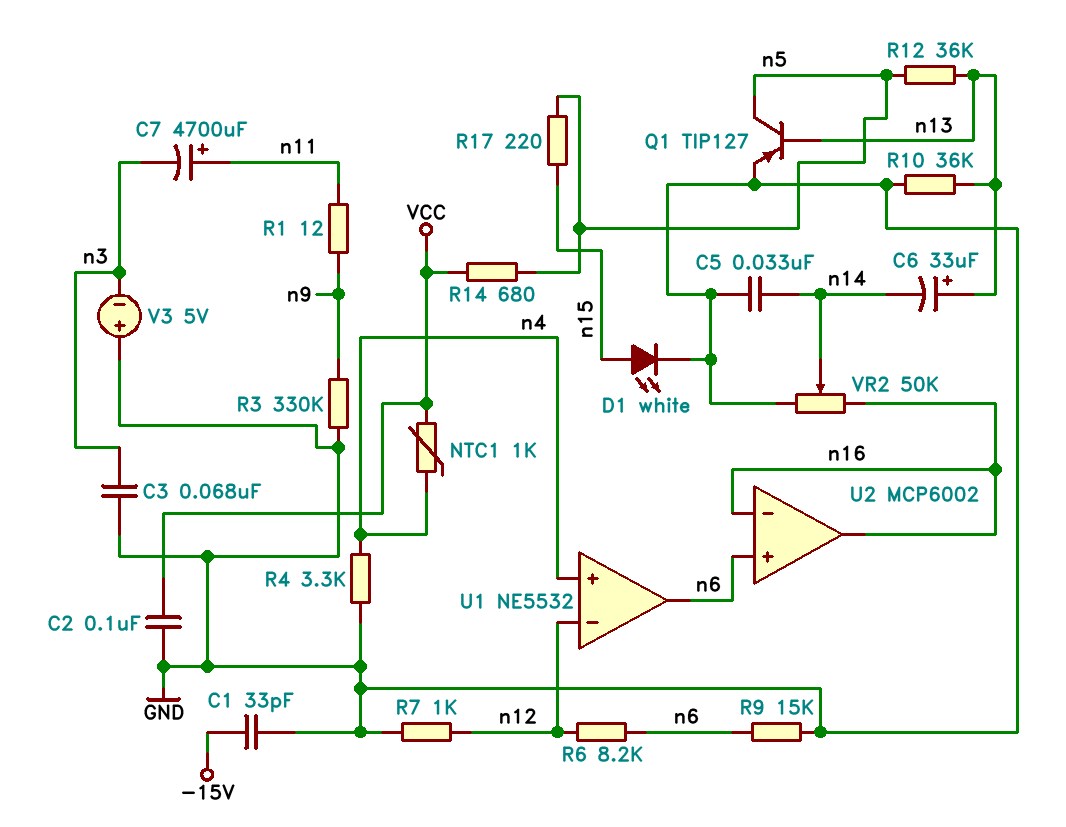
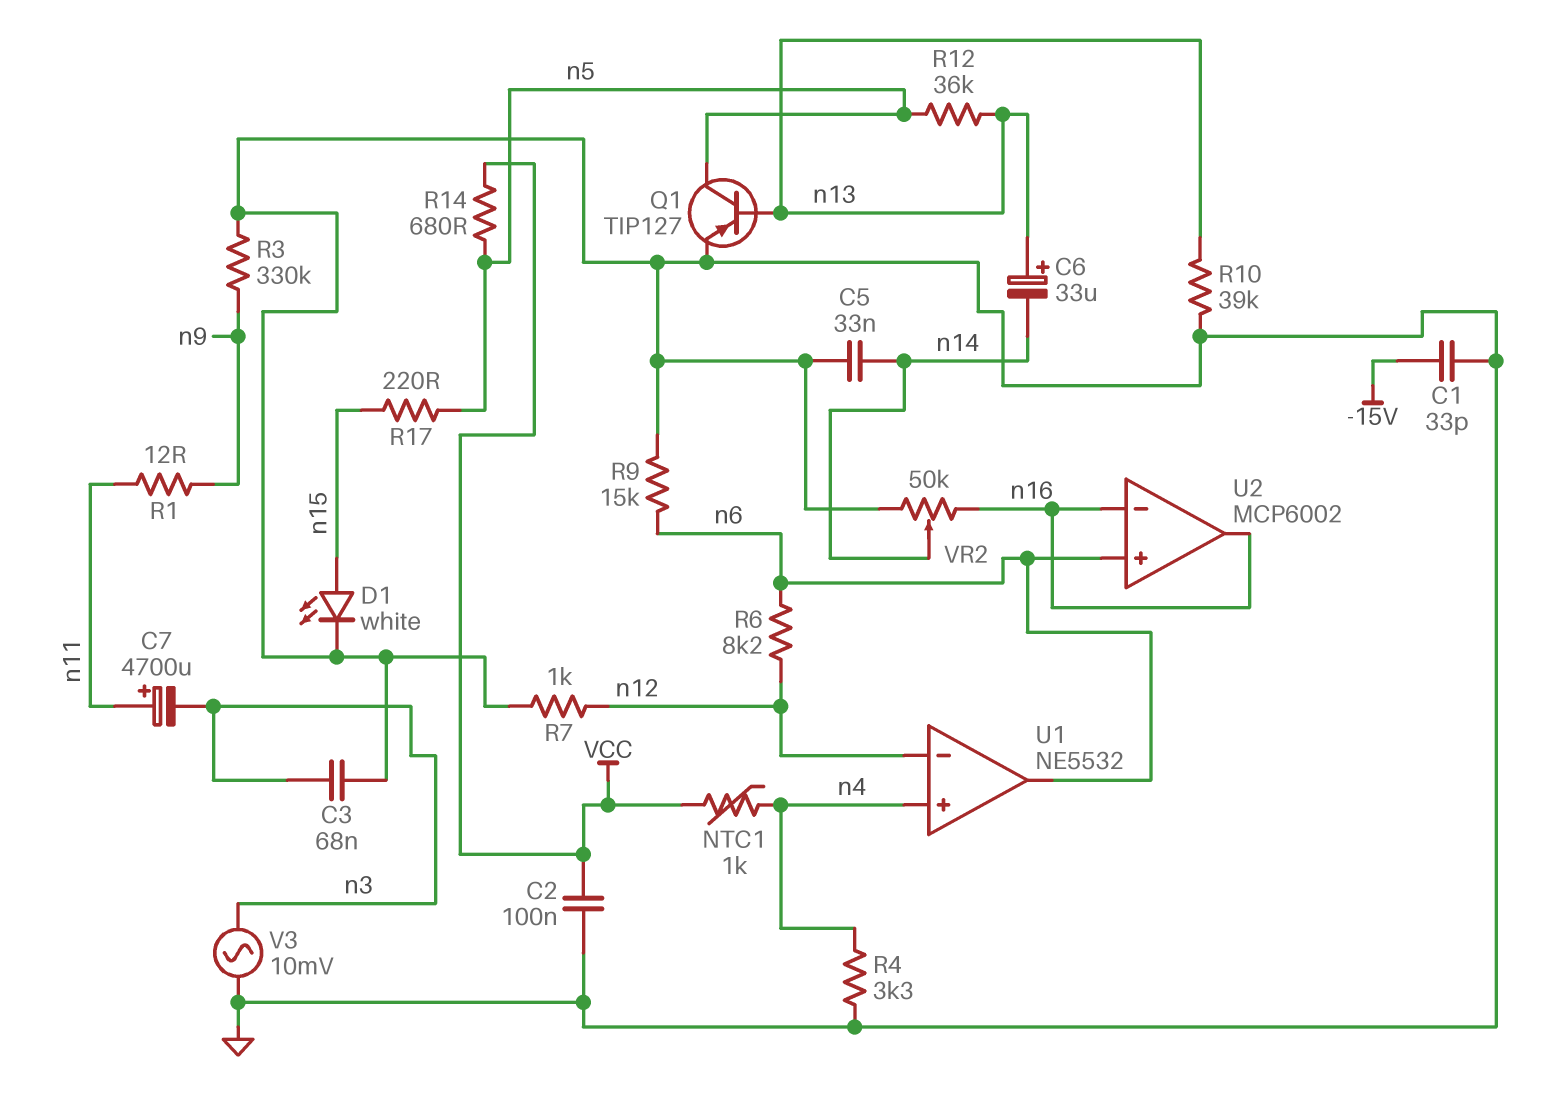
R10: 36k (GND, n13) -> 39k (GND, n13)
V3: 5V (plus GND, minus n3) -> AC 10mV (GND, n3)

